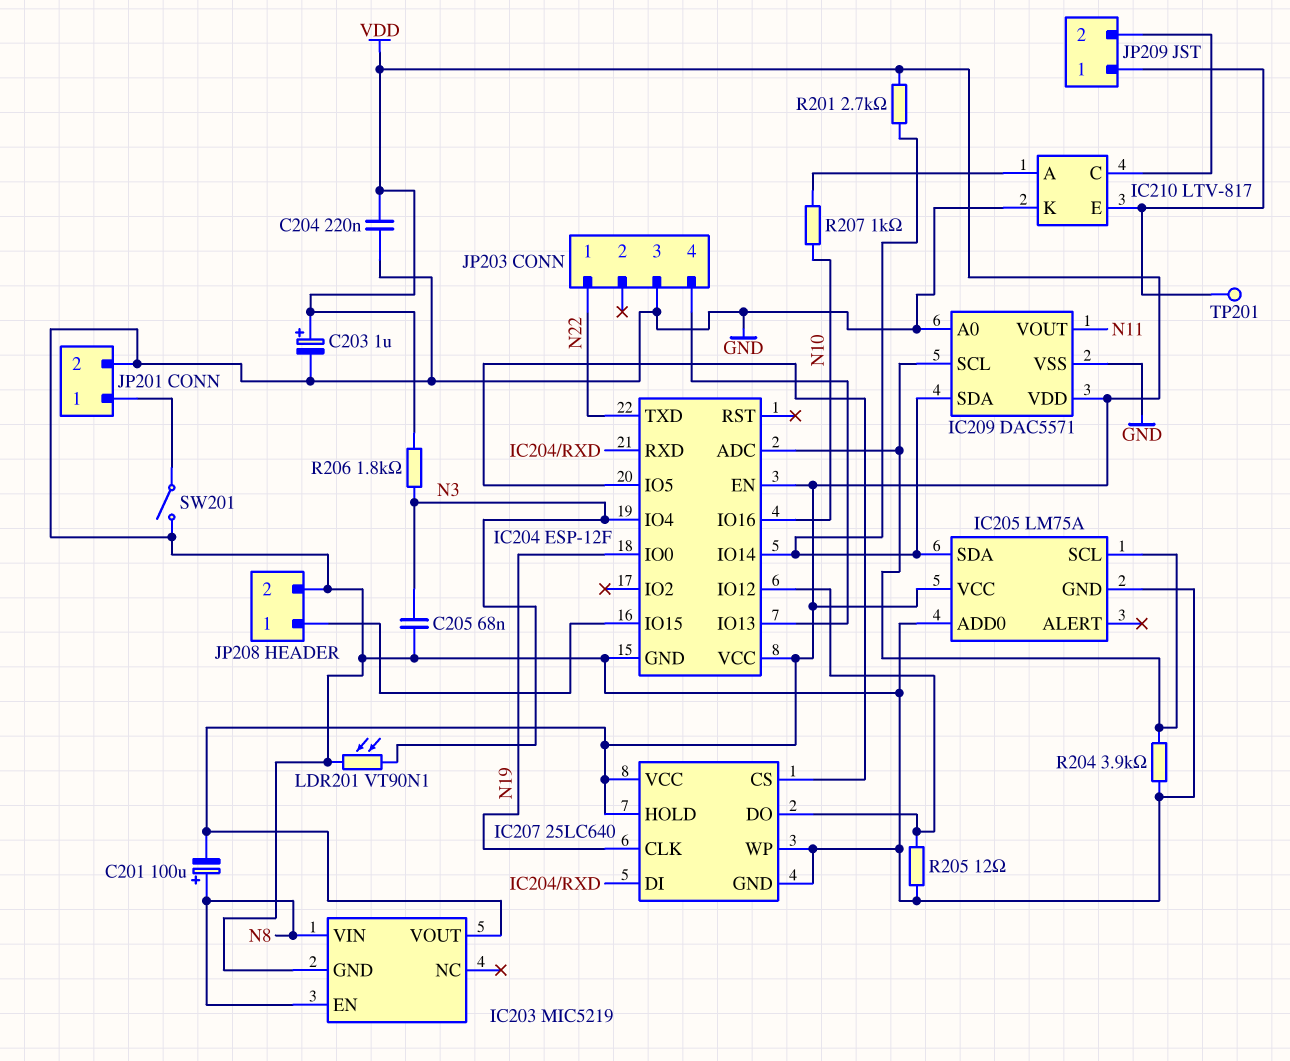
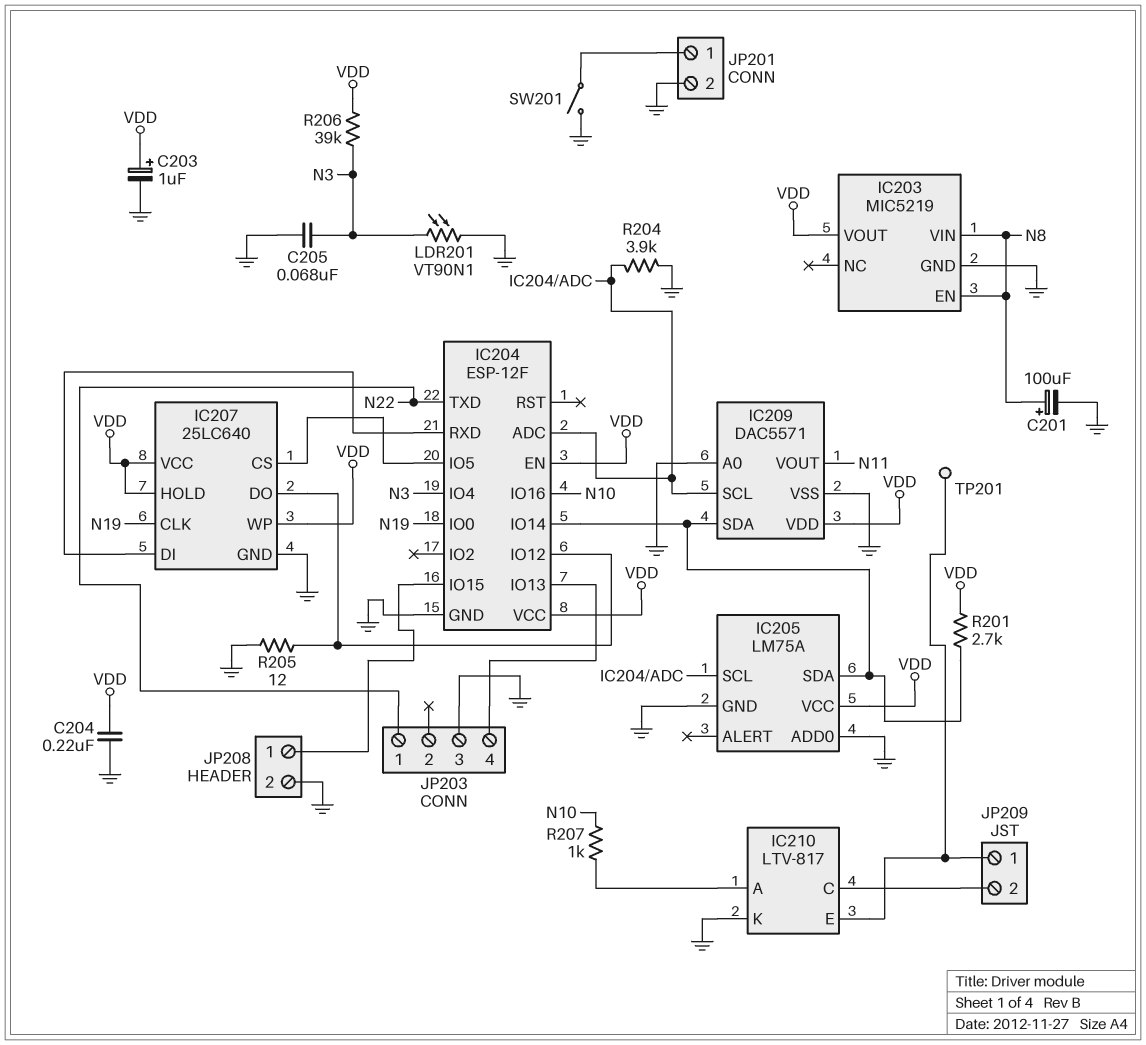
C201: 100uF (plus N8, minus VDD) -> 100uF (plus N8, minus GND)
IC207 pin WP: GND -> VDD
R206: 1.8k (N3, VDD) -> 39k (N3, VDD)

